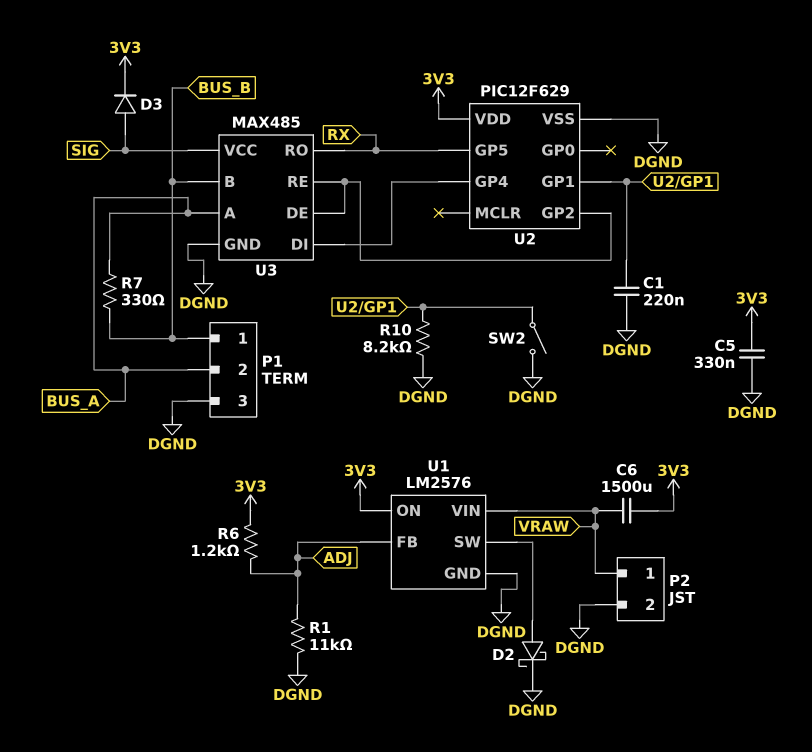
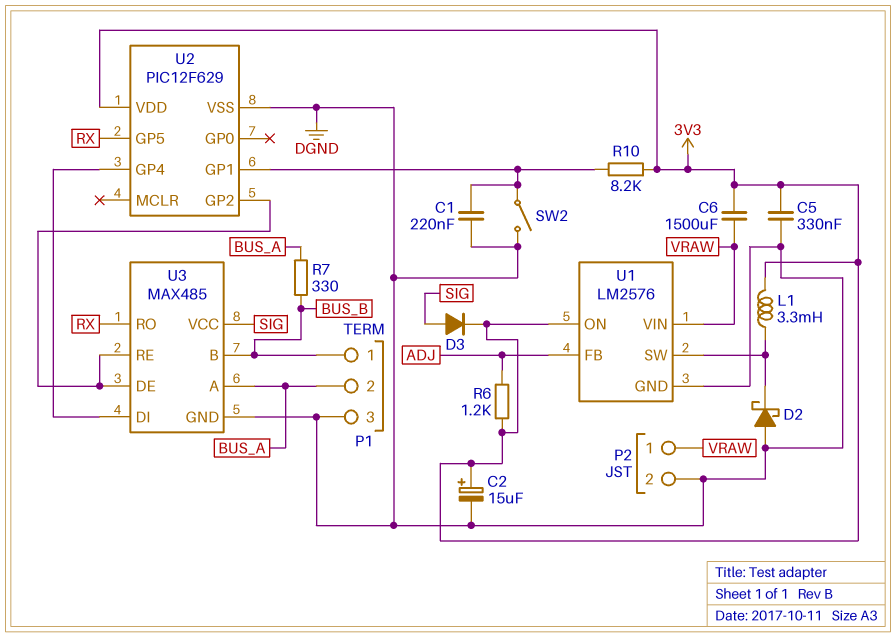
C2: none -> 15uF (plus 3V3, minus DGND)
D2: schottky (A U1/SW, K DGND) -> schottky (A DGND, K U1/SW)
L1: none -> 3.3mH (3V3, U1/SW)
R1: 11k (ADJ, DGND) -> none
R10: 8.2k (DGND, U2/GP1) -> 8.2k (3V3, U2/GP1)

